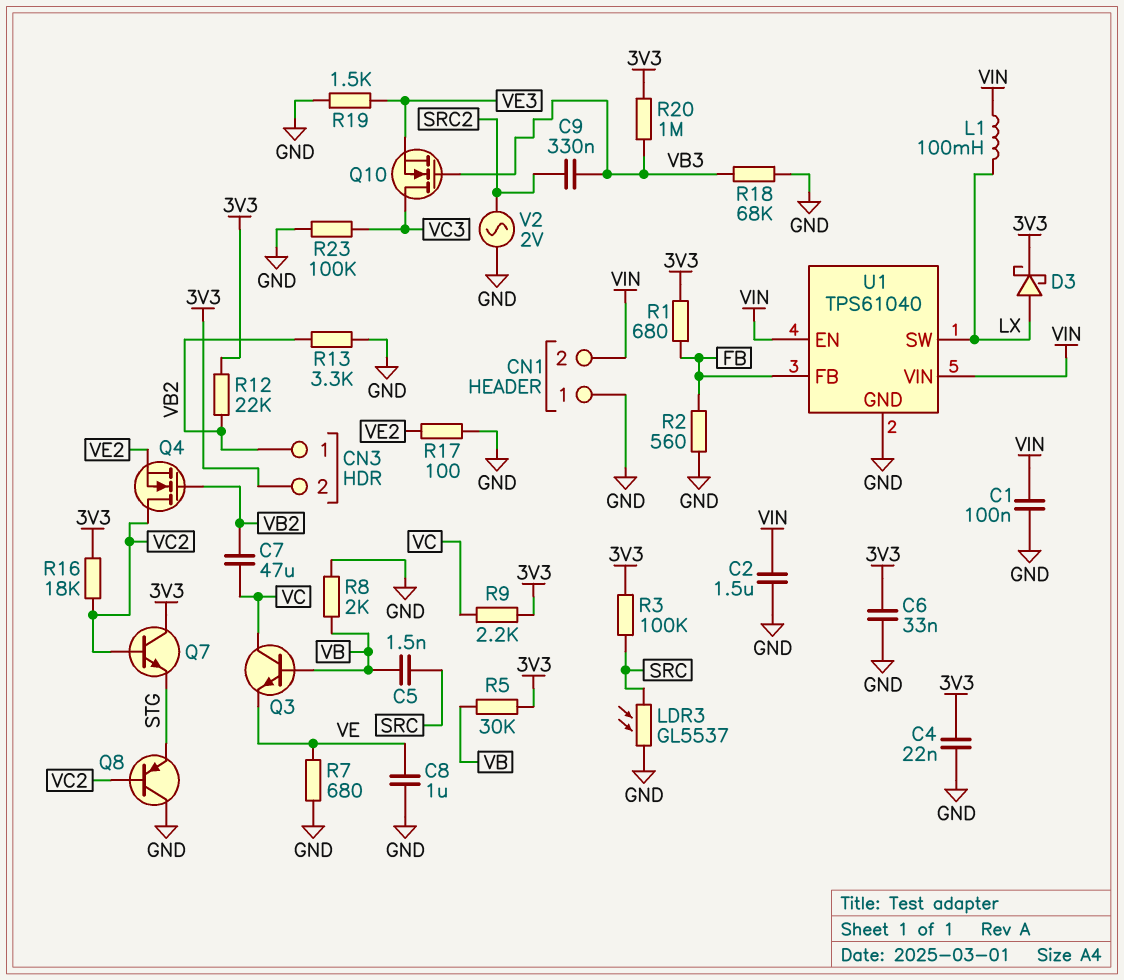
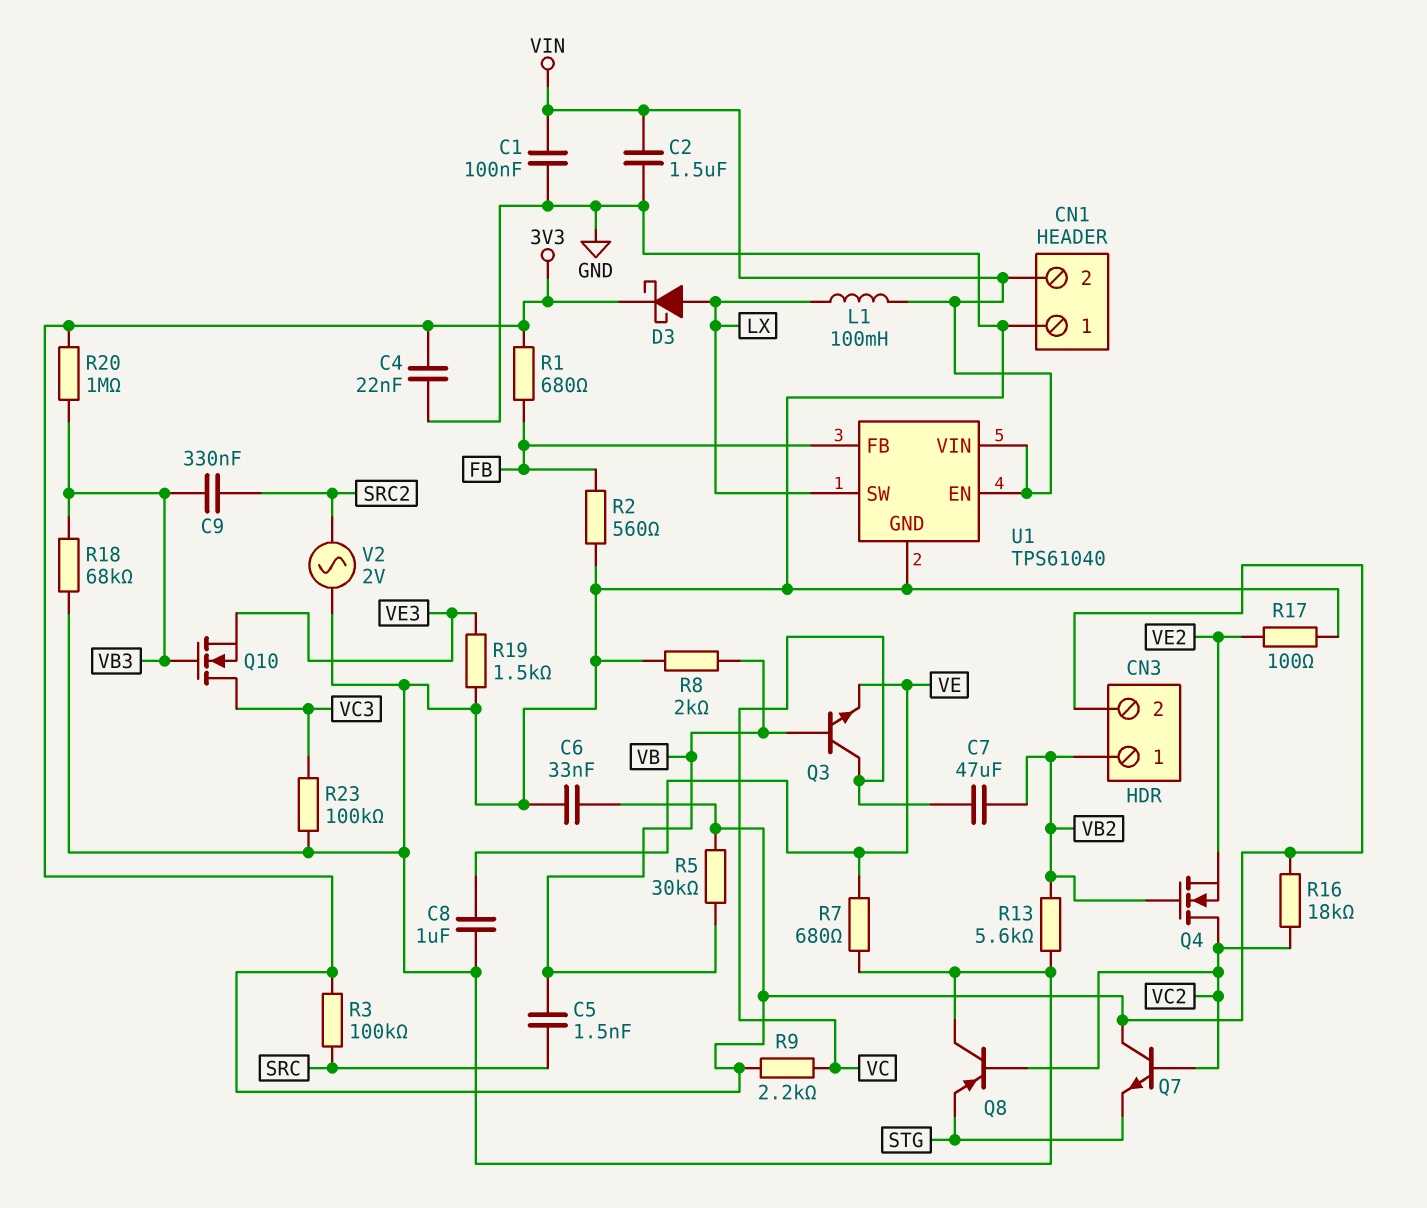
LDR3: GL5537 (GND, SRC) -> none
R12: 22k (3V3, VB2) -> none
R13: 3.3k (GND, VB2) -> 5.6k (GND, VB2)

